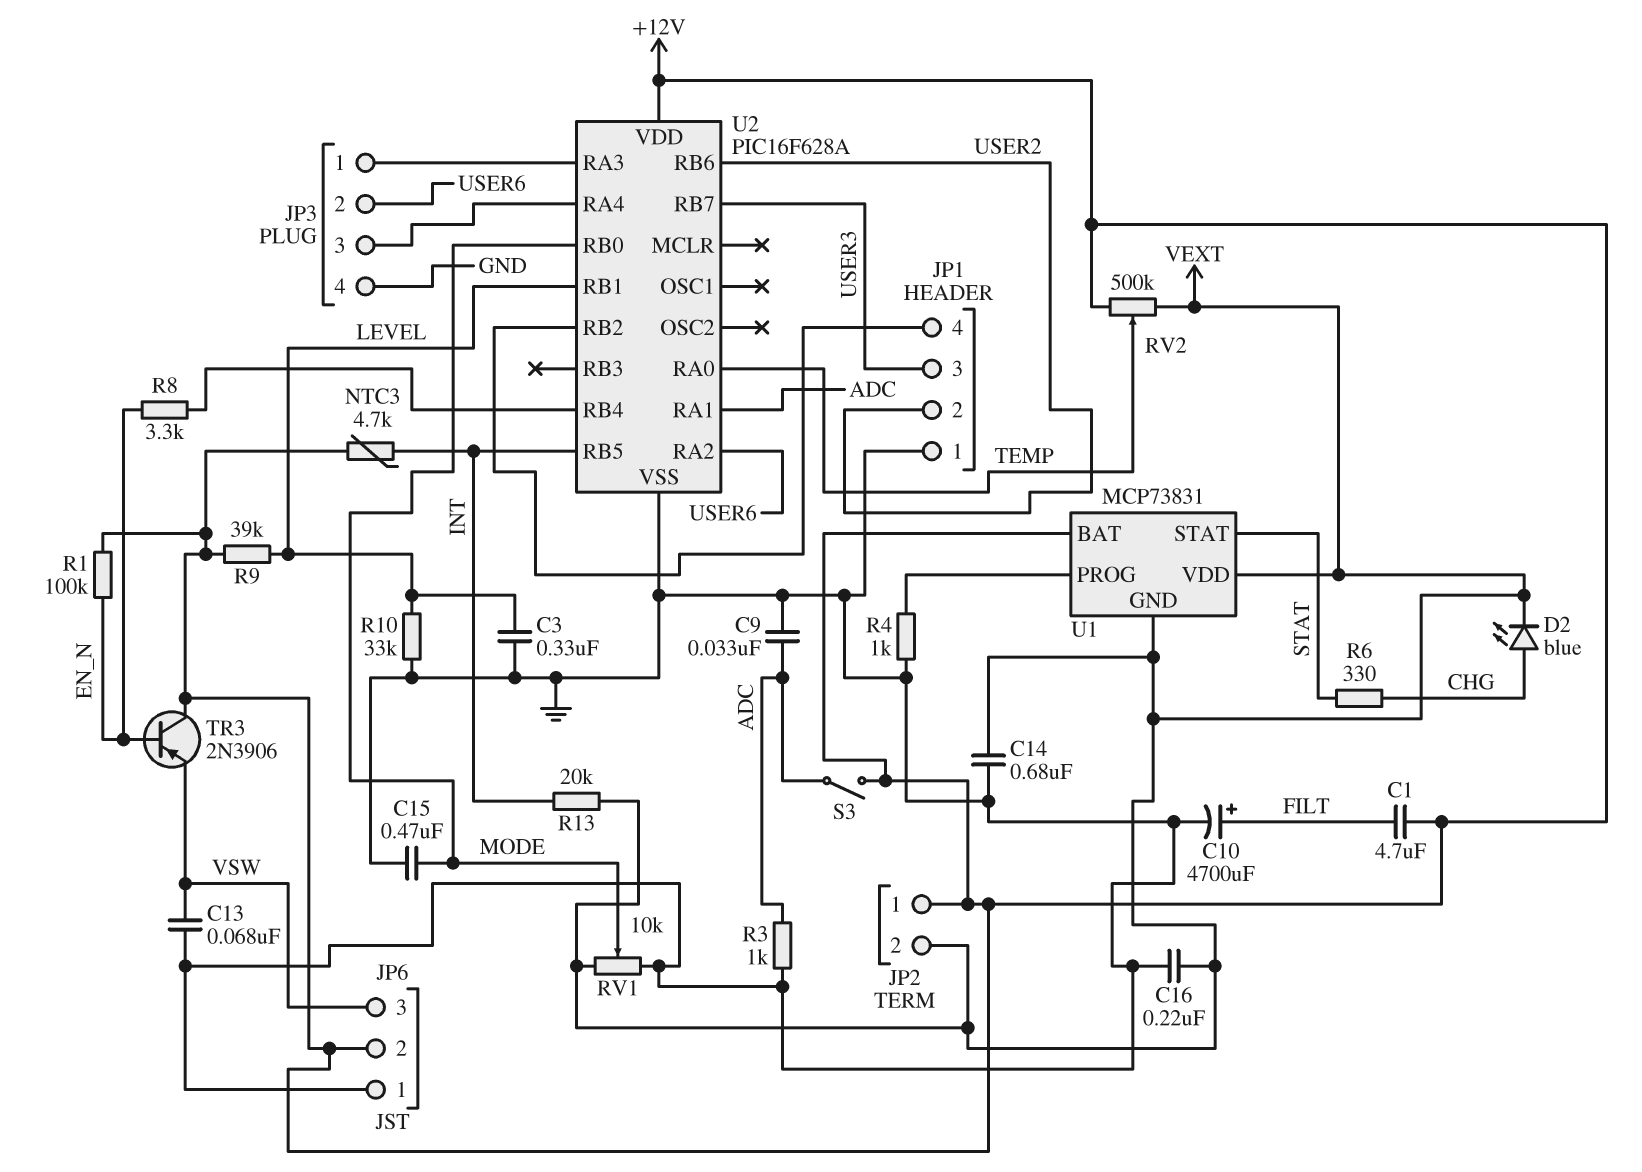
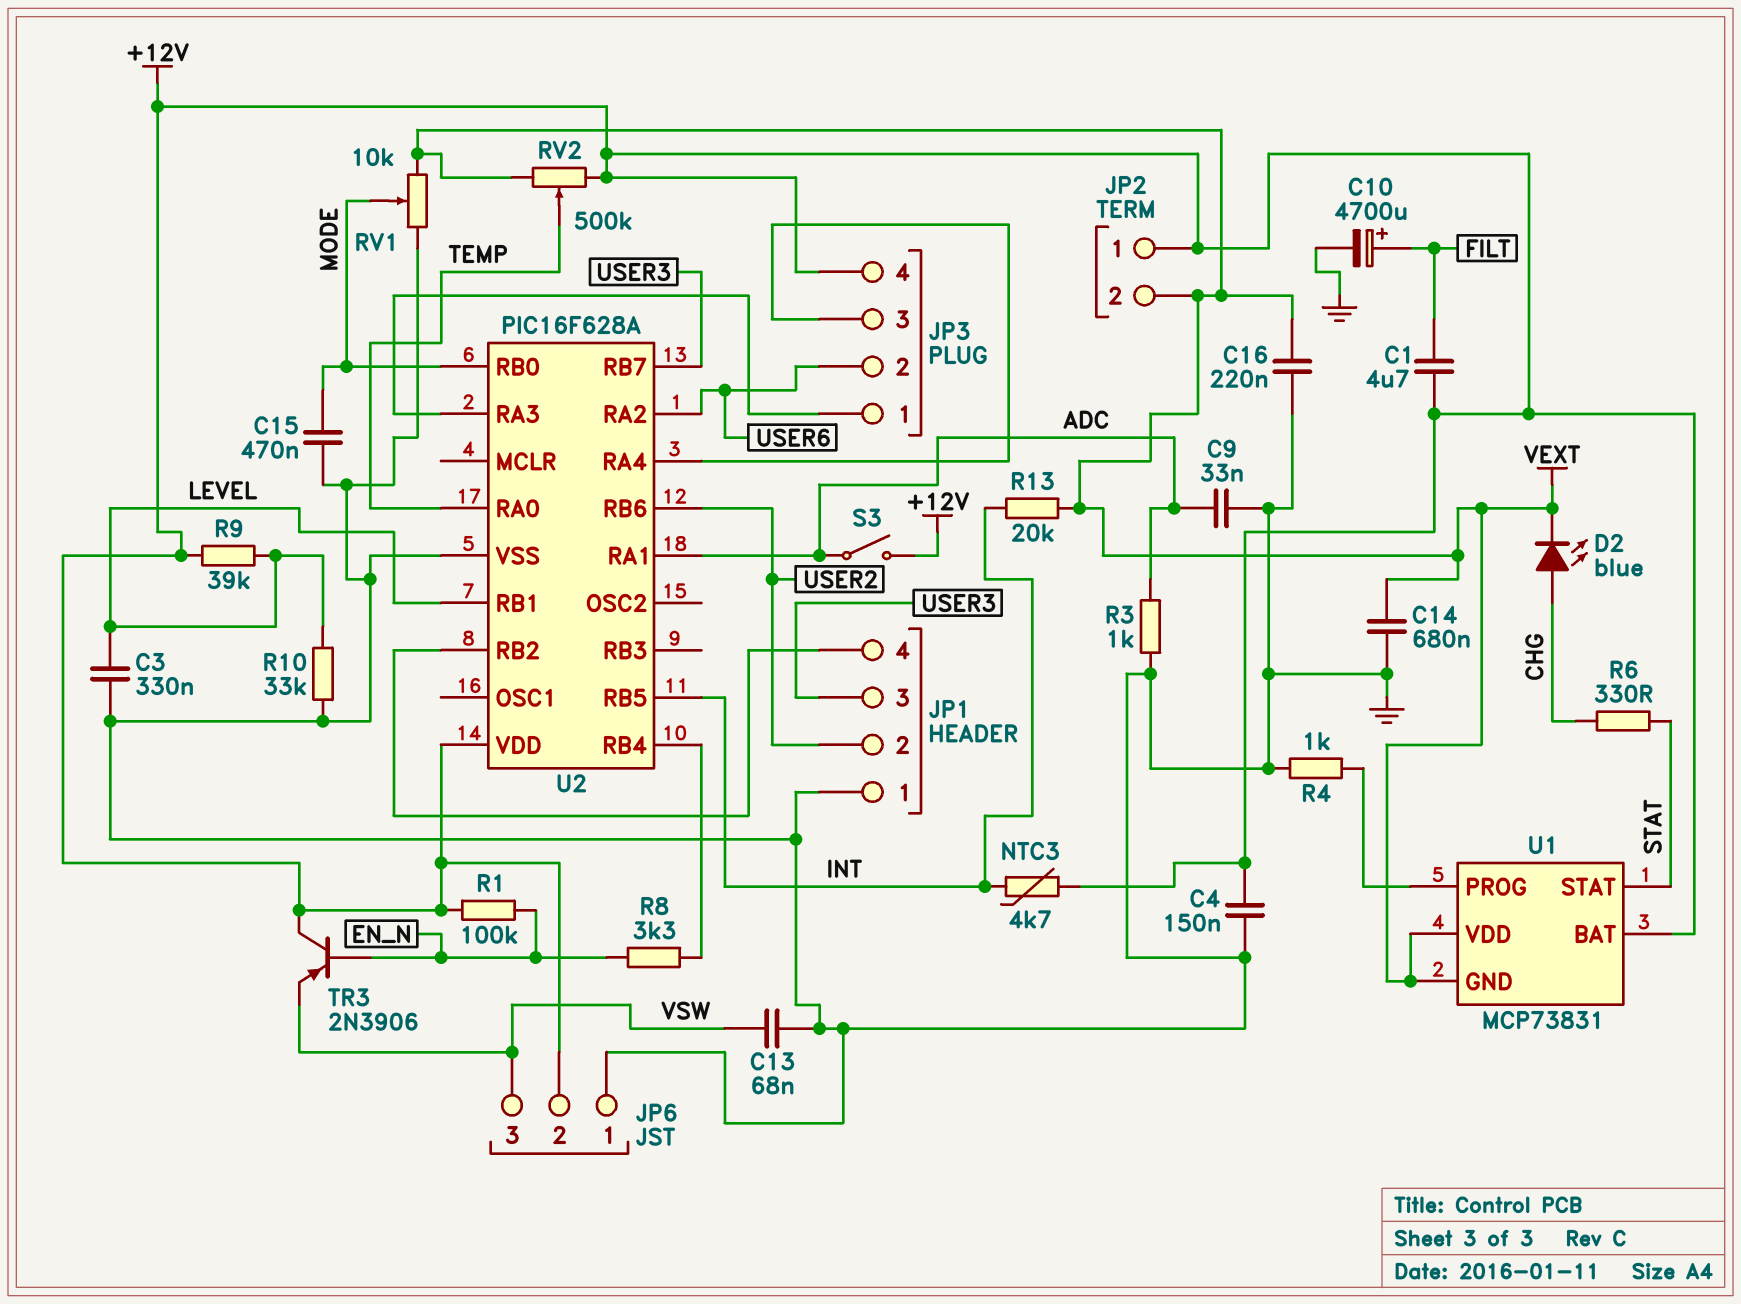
C4: none -> 150nF (+12V, GND)
JP3 pin 4: GND -> +12V

